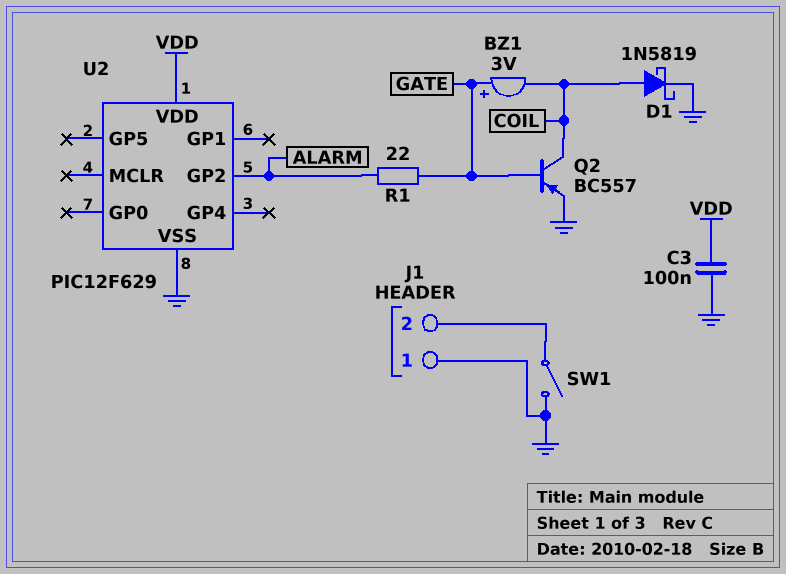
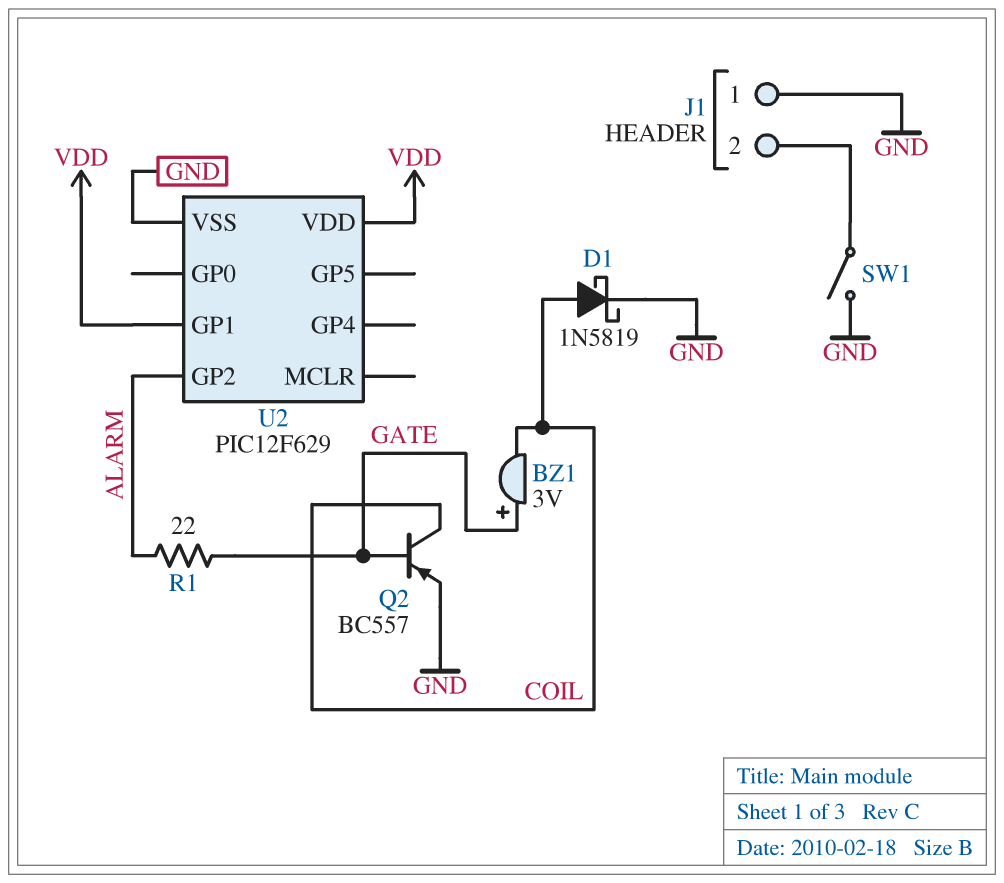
C3: 100nF (GND, VDD) -> none
U2 pin GP1: none -> VDD

